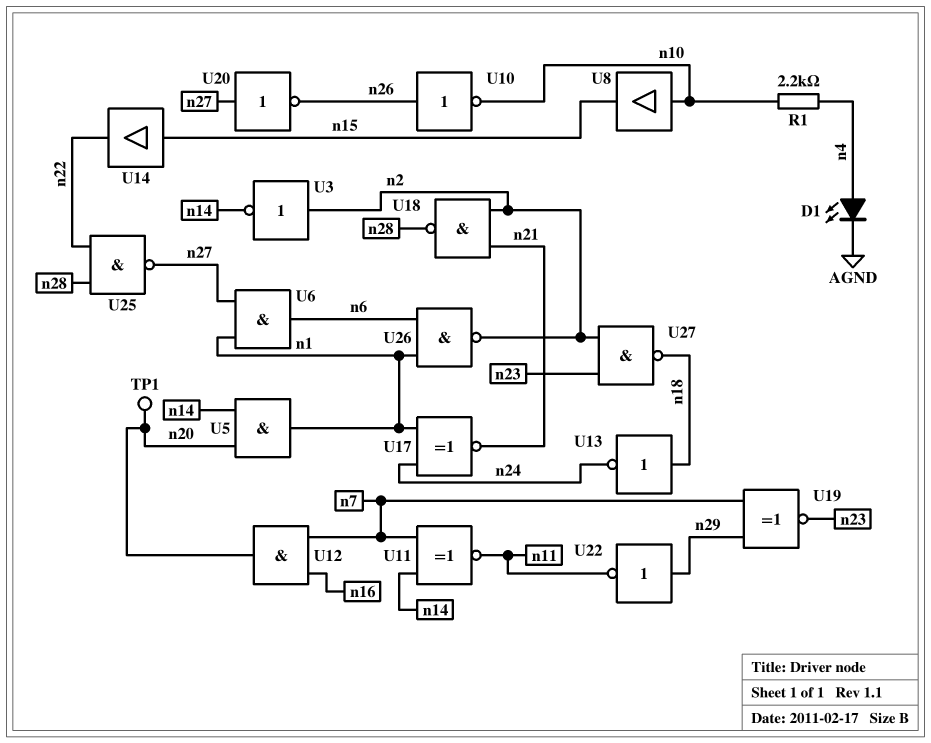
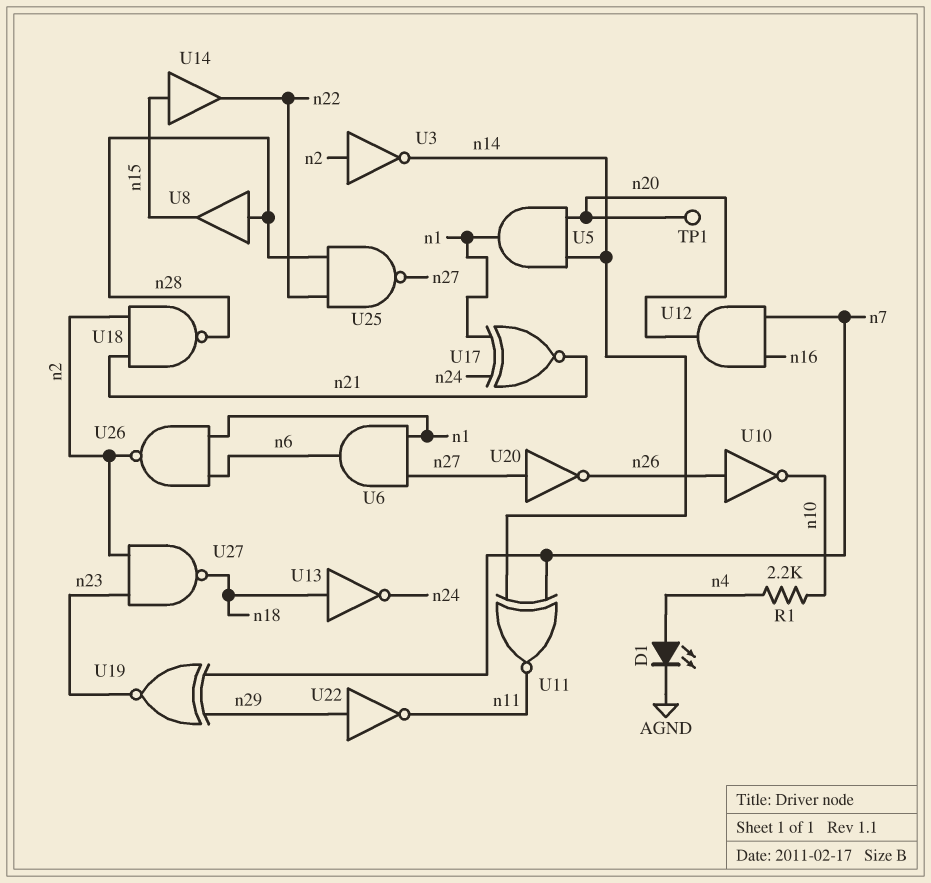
U8: buffer (in n10, out n15) -> buffer (in n28, out n15)

